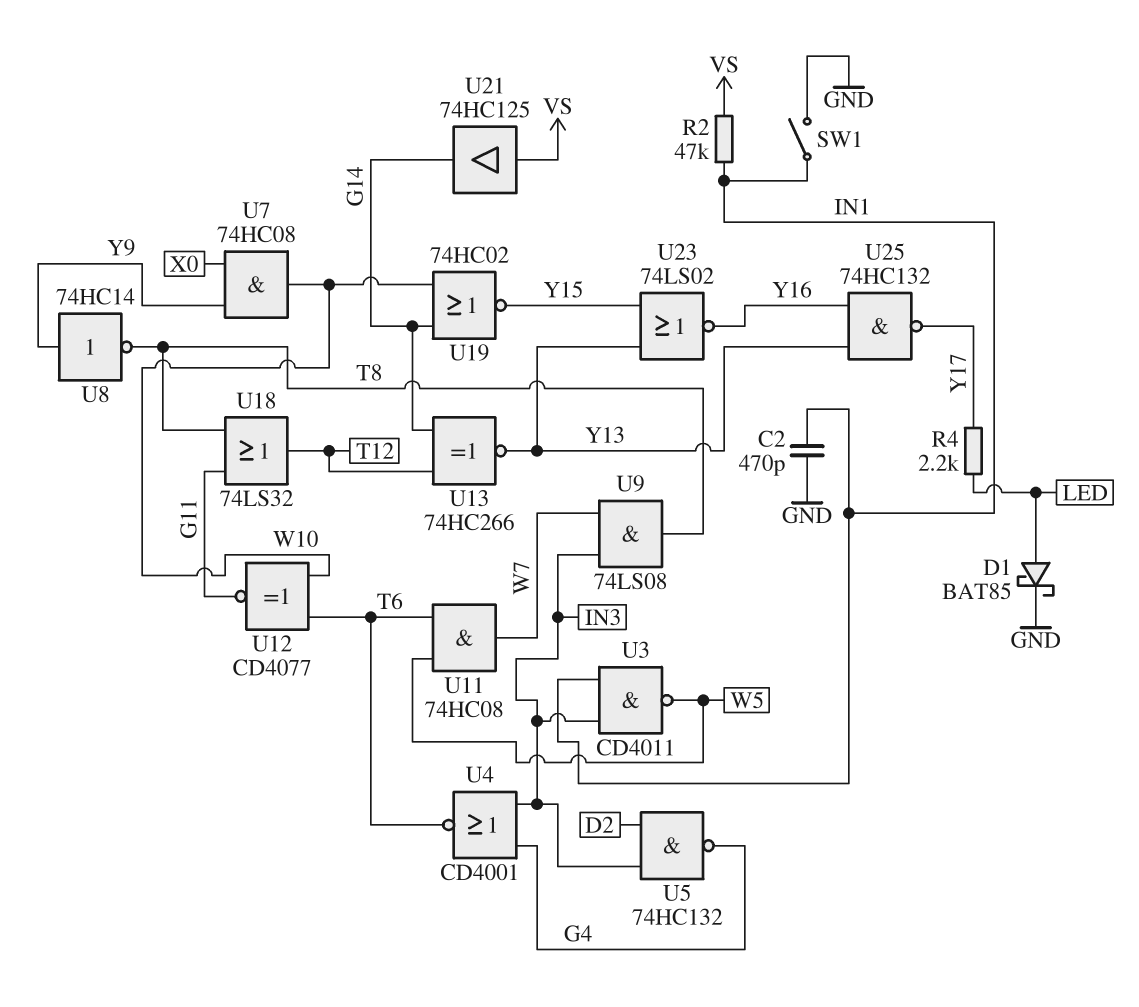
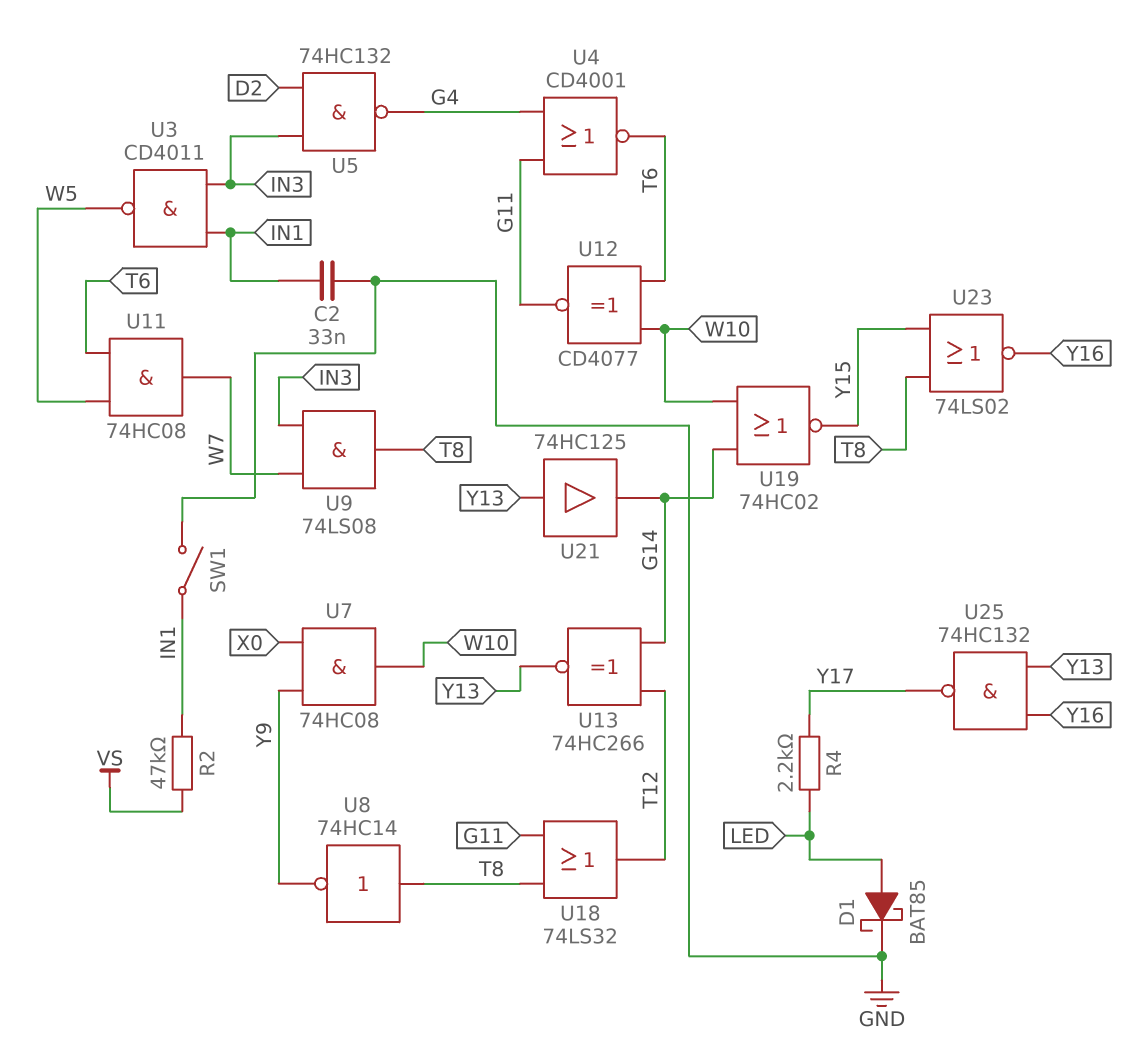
C2: 470pF (GND, IN1) -> 33nF (GND, IN1)
U4: NOR CD4001 (in G4, in IN3, out T6) -> NOR CD4001 (in G4, in G11, out T6)
U8: NOT 74HC14 (in Y9, out T8) -> NOT 74HC14 (in T8, out Y9)
U21: buffer 74HC125 (in VS, out G14) -> buffer 74HC125 (in Y13, out G14)
U23: NOR 74LS02 (in Y13, in Y15, out Y16) -> NOR 74LS02 (in T8, in Y15, out Y16)

